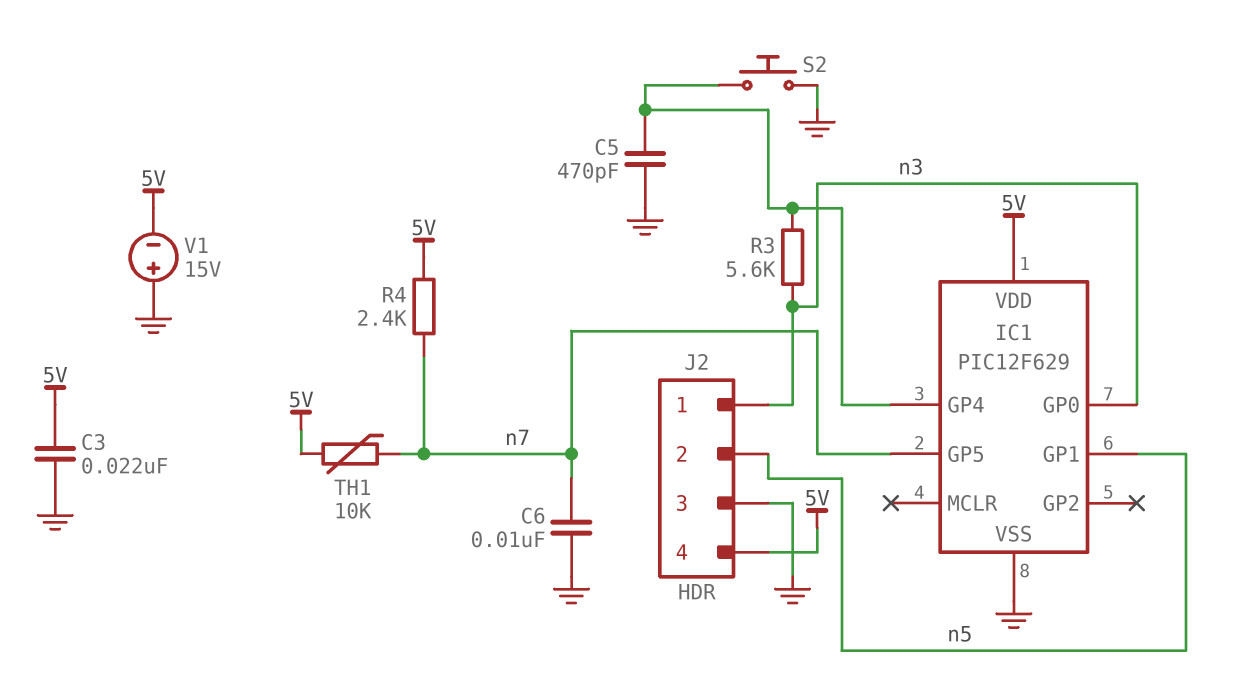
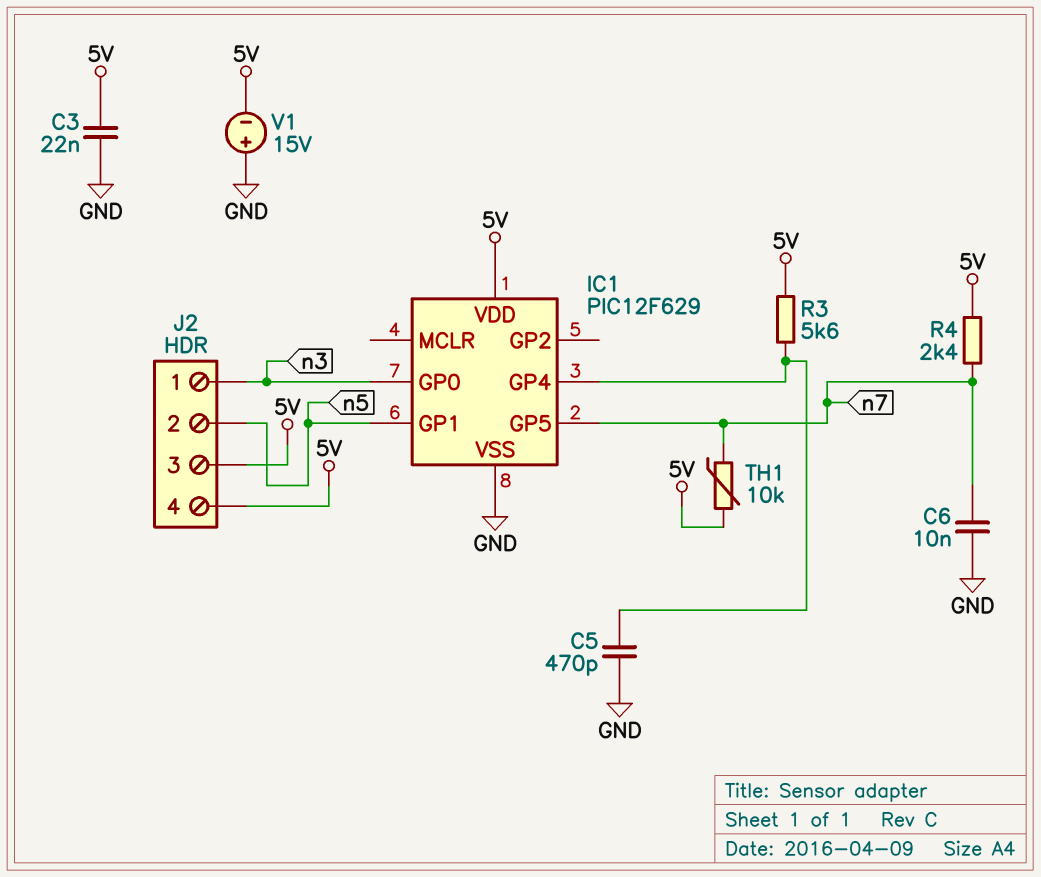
J2 pin 3: GND -> 5V
R3: 5.6k (IC1/GP4, n3) -> 5.6k (5V, IC1/GP4)
S2: button (GND, IC1/GP4) -> none

